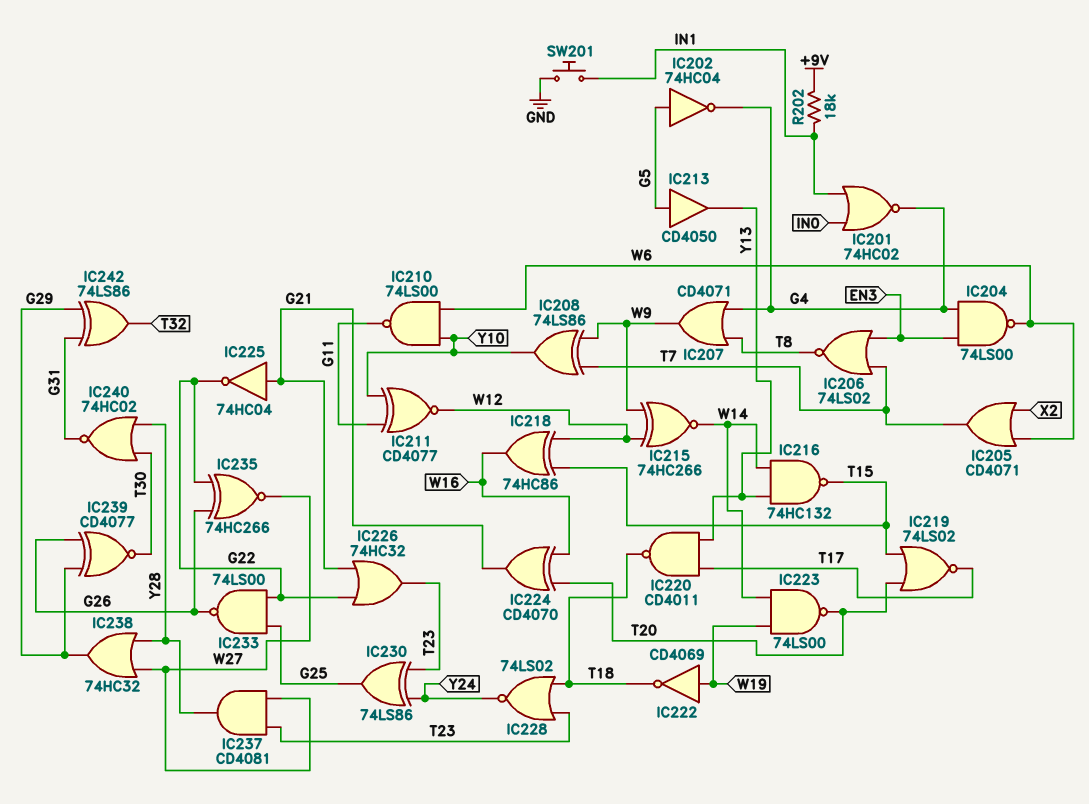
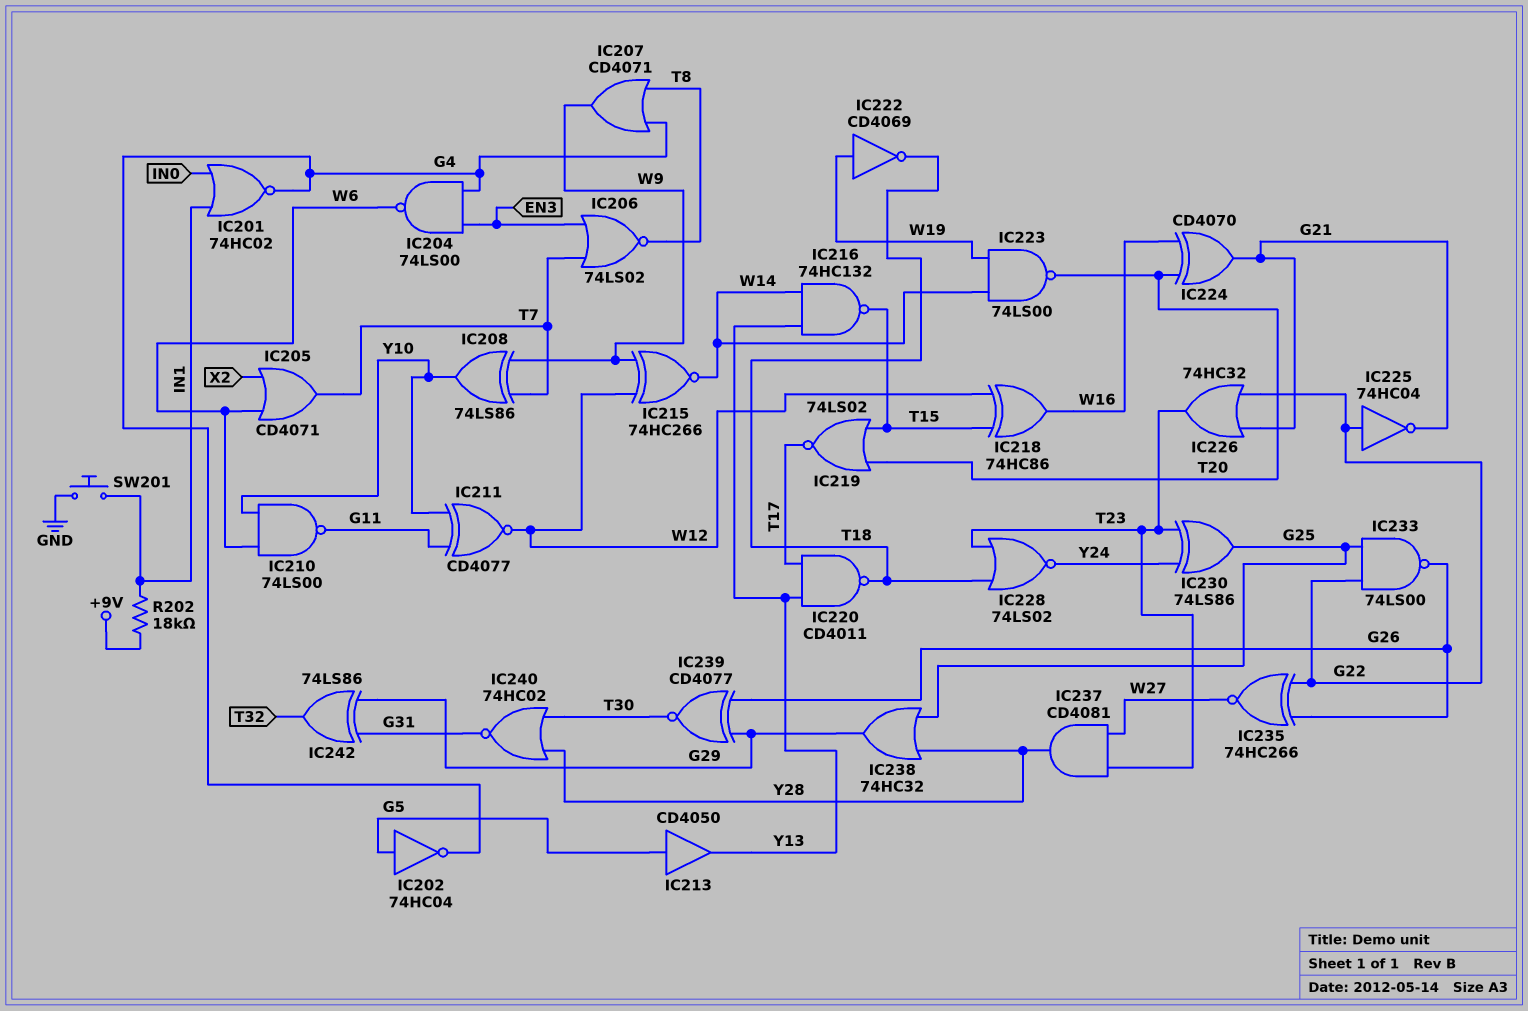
IC225: NOT 74HC04 (in G21, out G22) -> NOT 74HC04 (in G22, out G21)
IC238: OR 74HC32 (in W27, in Y28, out G29) -> OR 74HC32 (in G25, in Y28, out G29)

